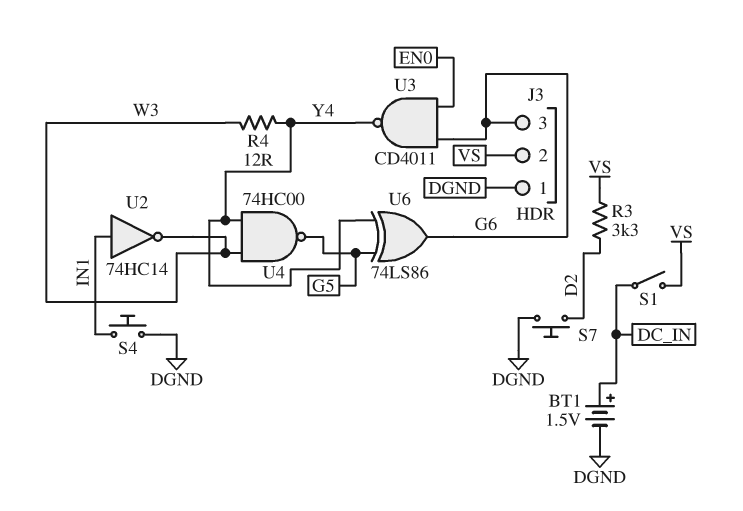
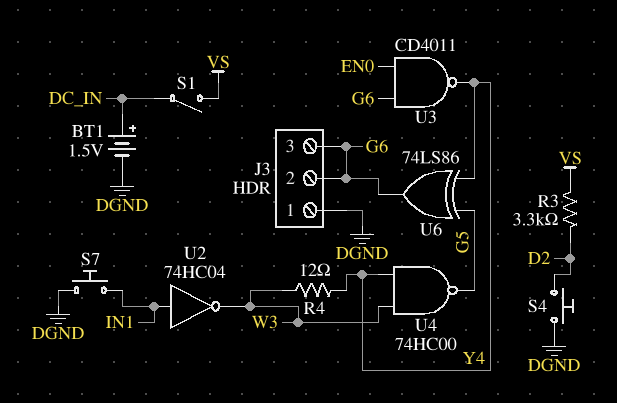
J3 pin 2: VS -> G6
S4: button (DGND, IN1) -> button (D2, DGND)
S7: button (D2, DGND) -> button (DGND, IN1)
U2: NOT 74HC14 (in IN1, out W3) -> NOT 74HC04 (in IN1, out W3)

